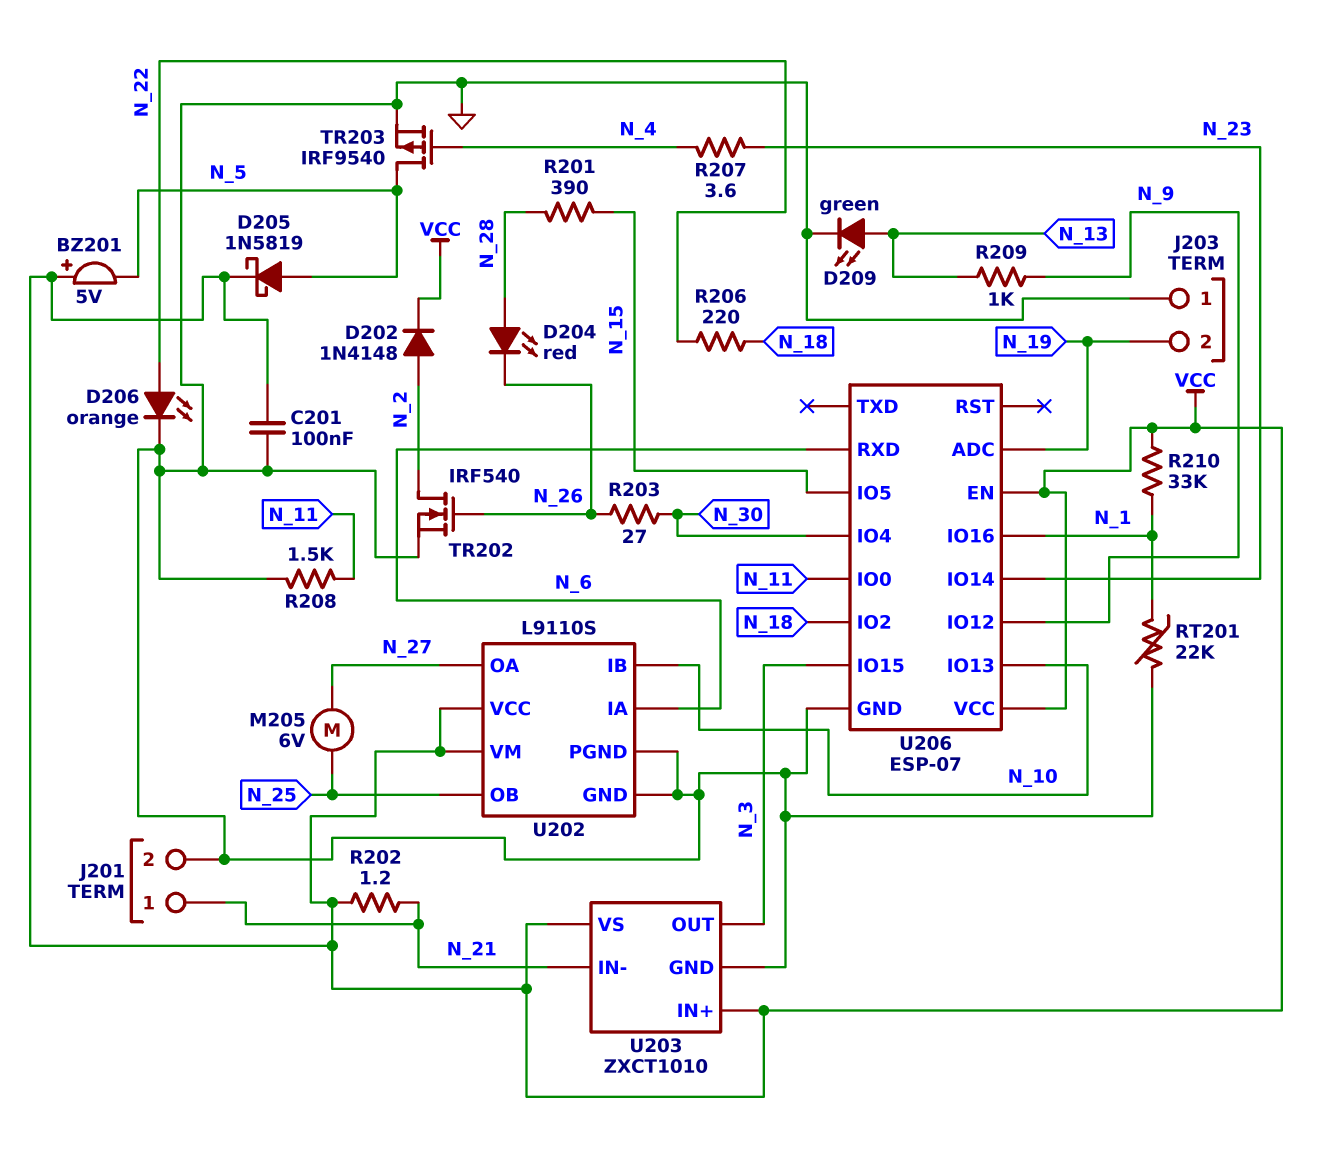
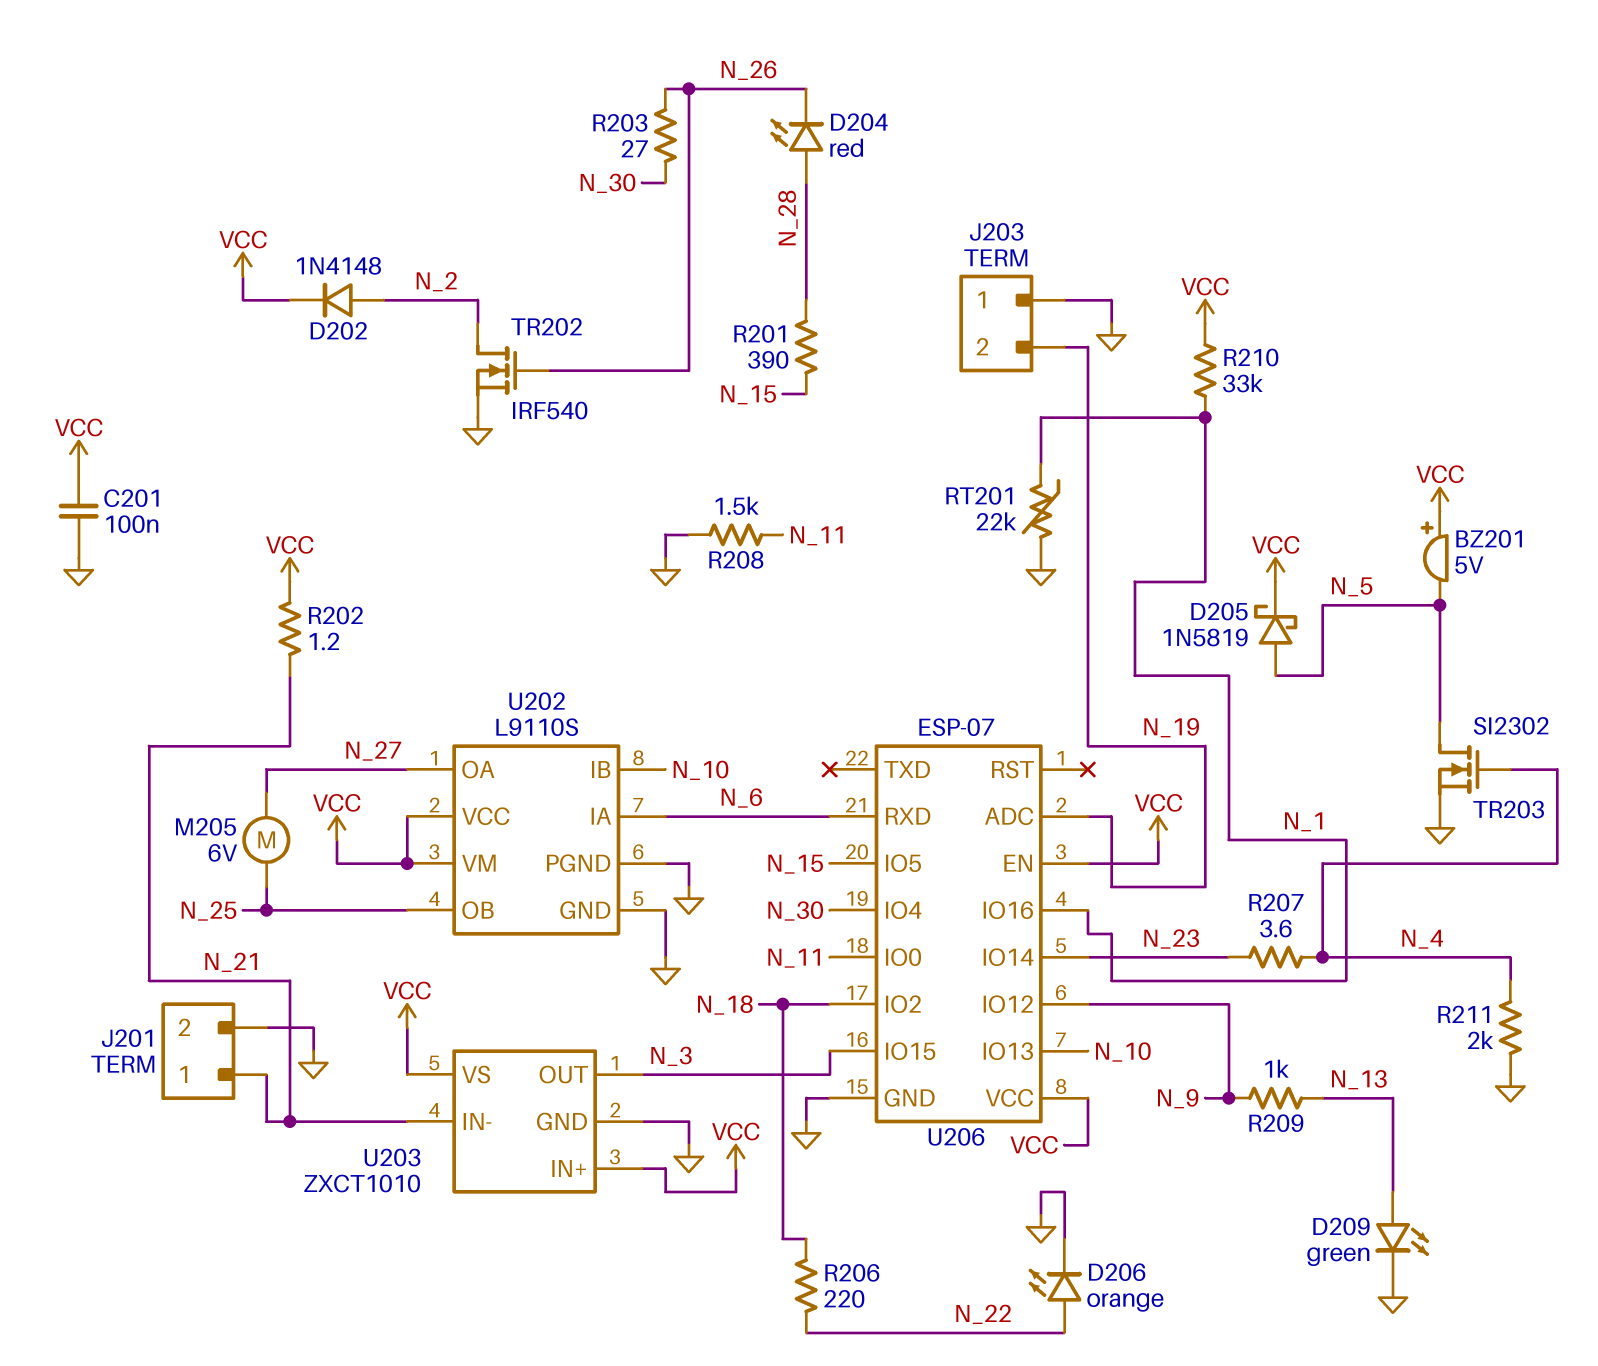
R211: none -> 2k (GND, N_4)
TR203: PMOS IRF9540 (G N_4, D N_5, S GND) -> NMOS SI2302 (G N_4, D N_5, S GND)

